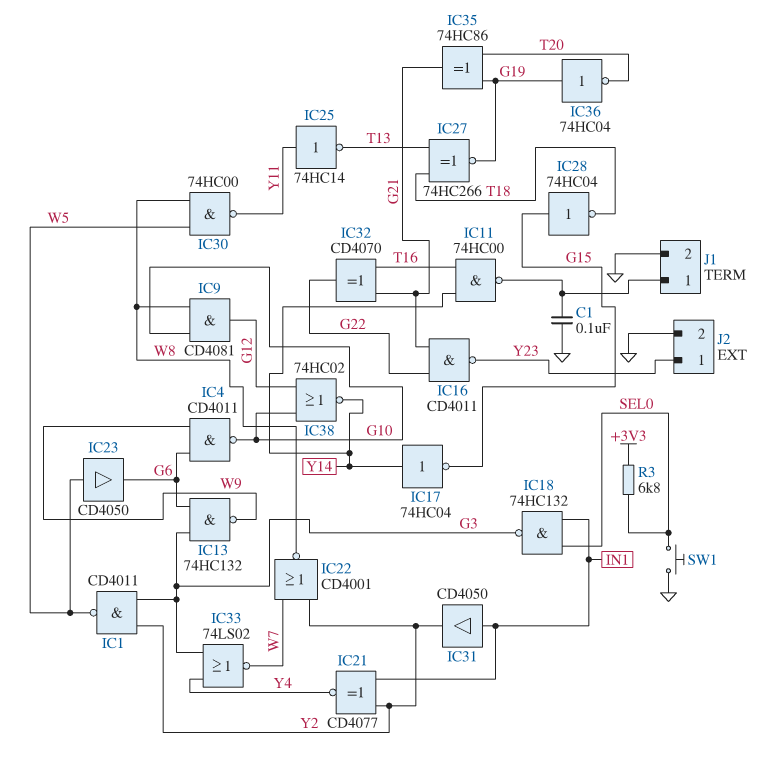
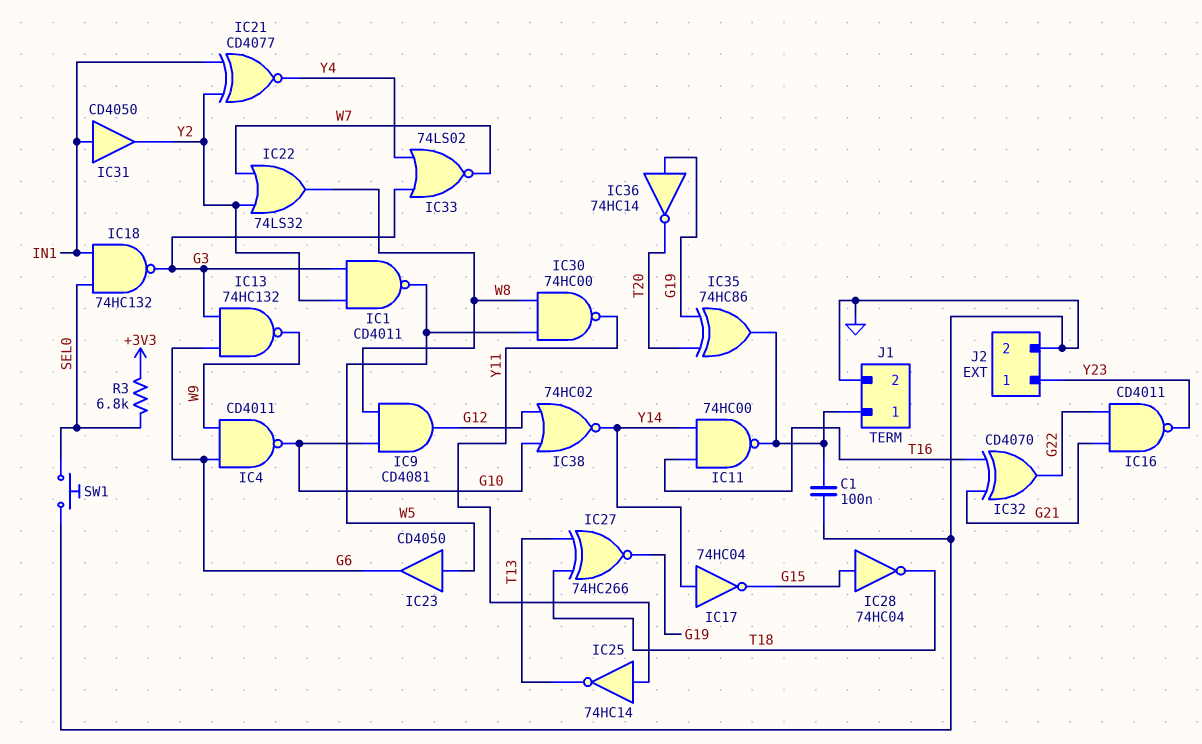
IC22: NOR CD4001 (in W7, in Y2, out W8) -> OR 74LS32 (in W7, in Y2, out W8)
IC35: XOR 74HC86 (in G19, in T20, out G21) -> XOR 74HC86 (in G19, in T20, out J1/1)
IC36: NOT 74HC04 (in G19, out T20) -> NOT 74HC14 (in G19, out T20)

